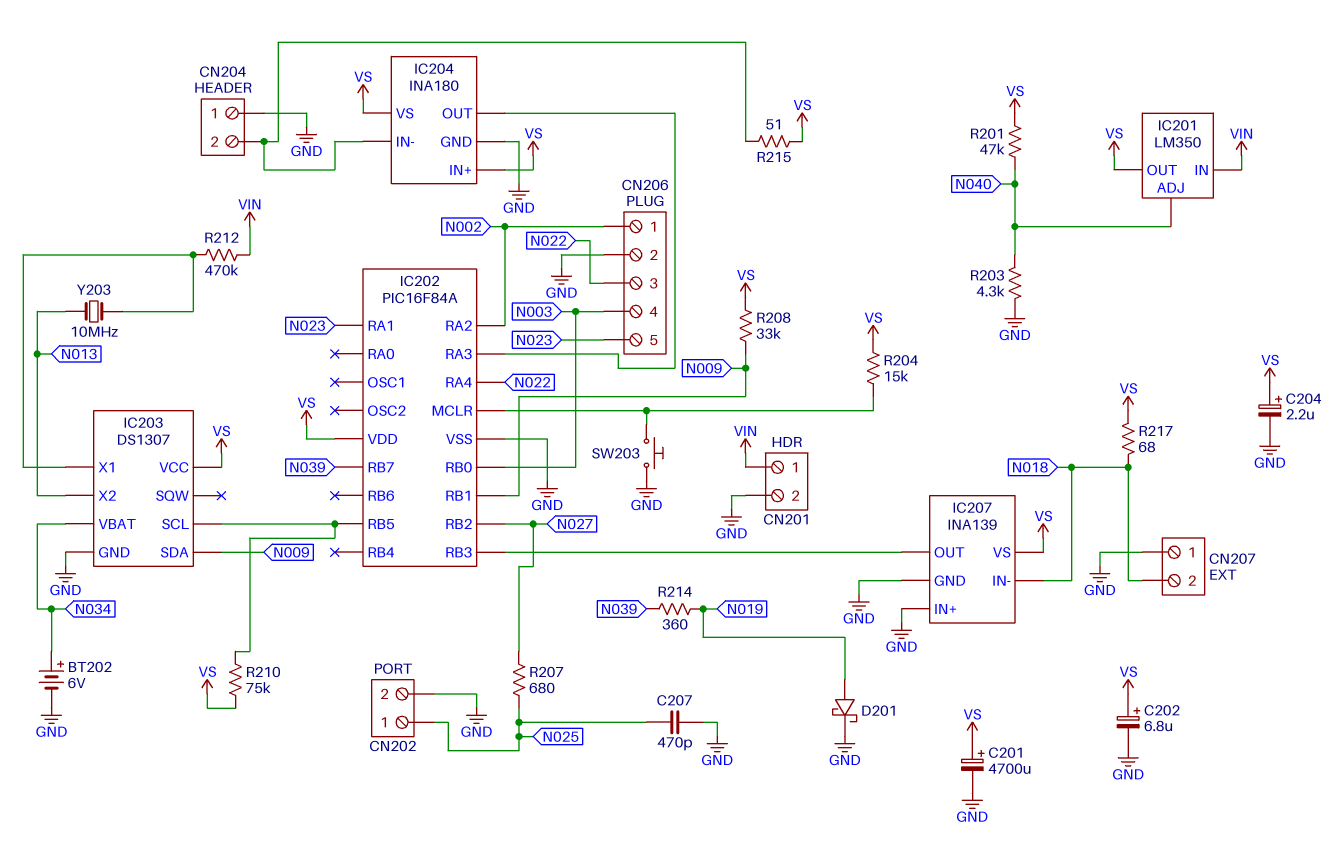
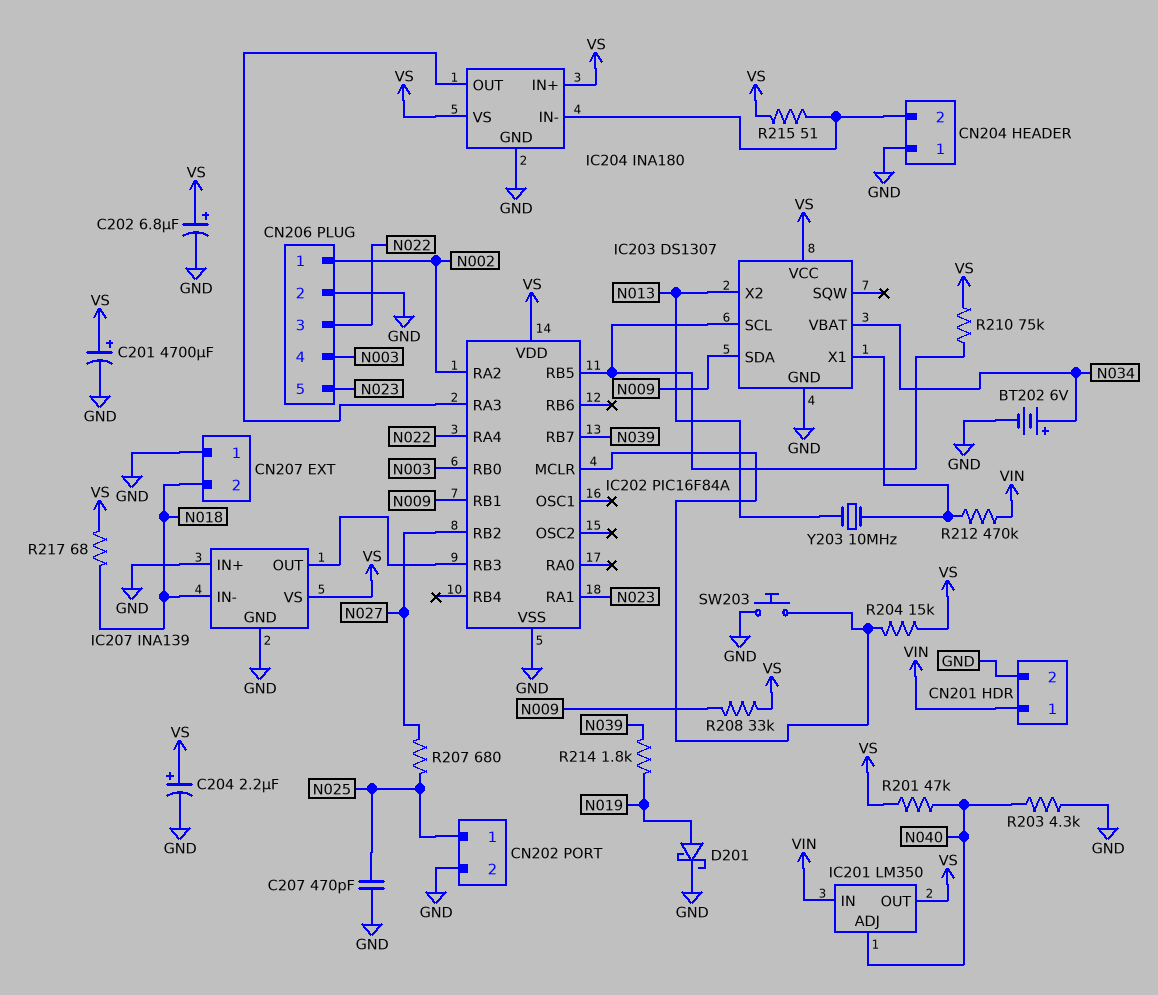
R214: 360 (N019, N039) -> 1.8k (N019, N039)

